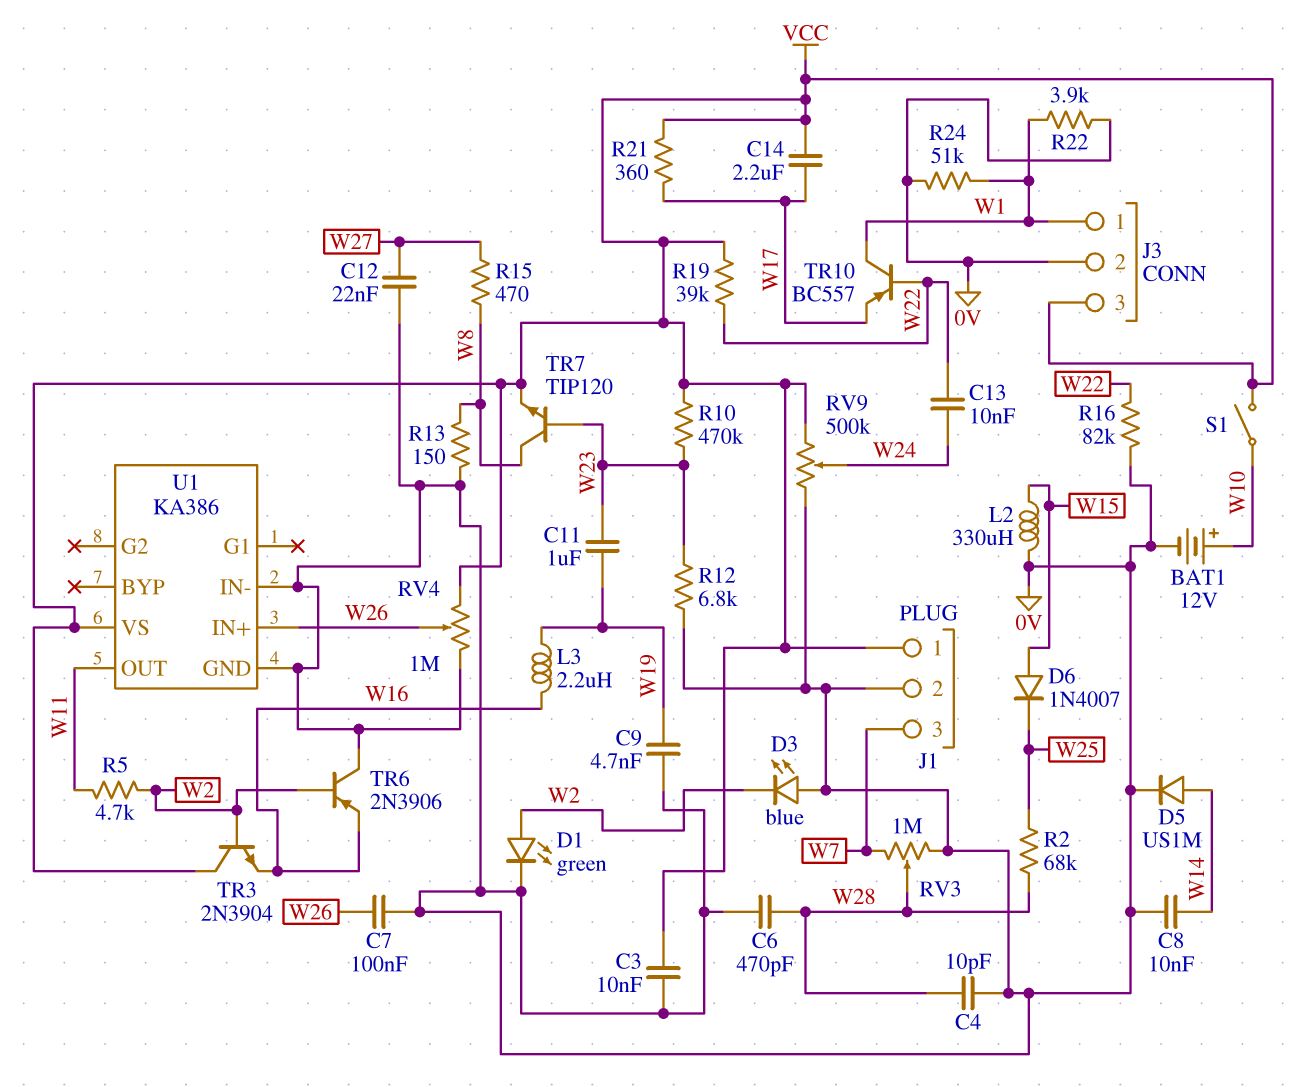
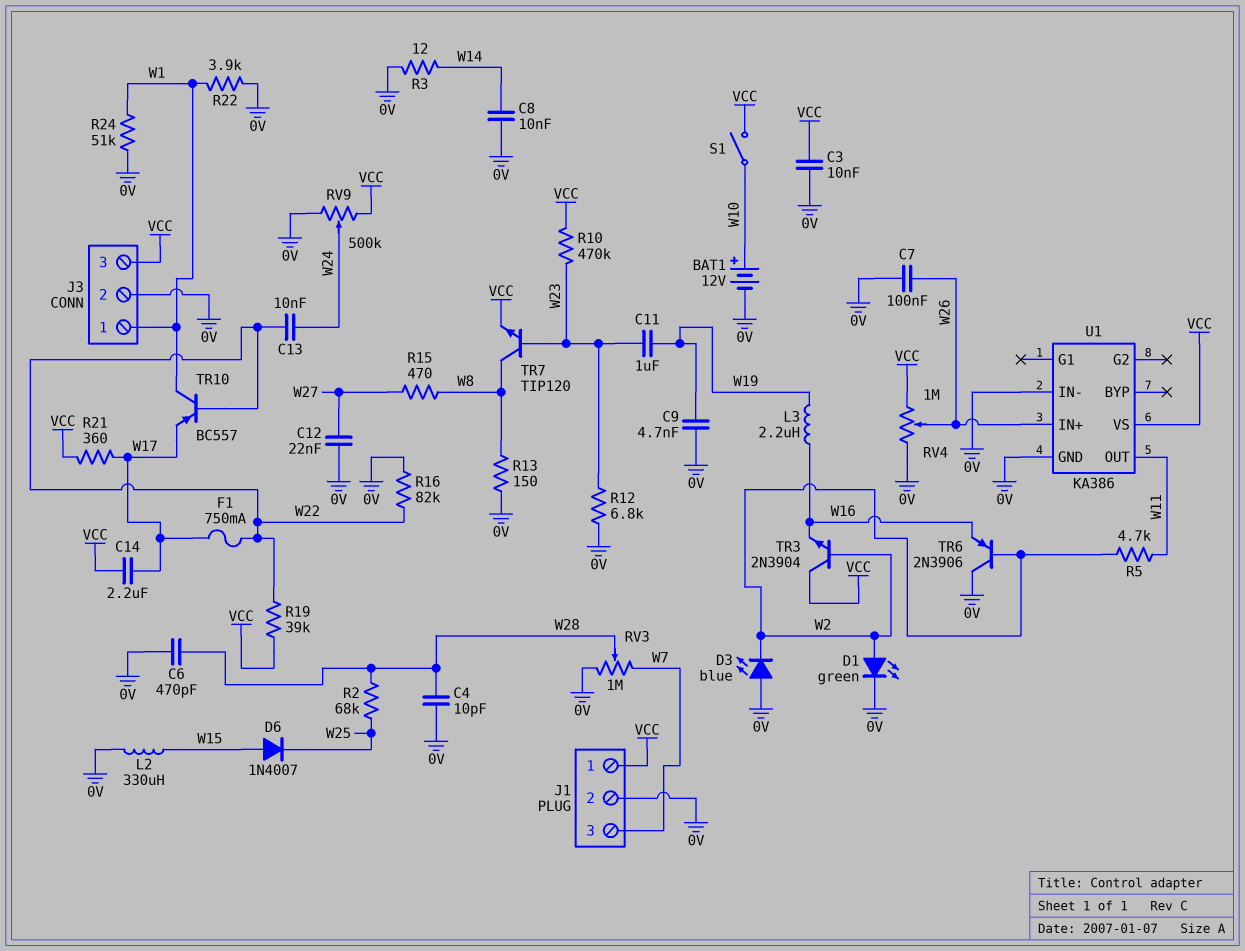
D5: diode US1M (A W14, K 0V) -> none
F1: none -> 750mA (W17, W22)
R3: none -> 12 (0V, W14)

